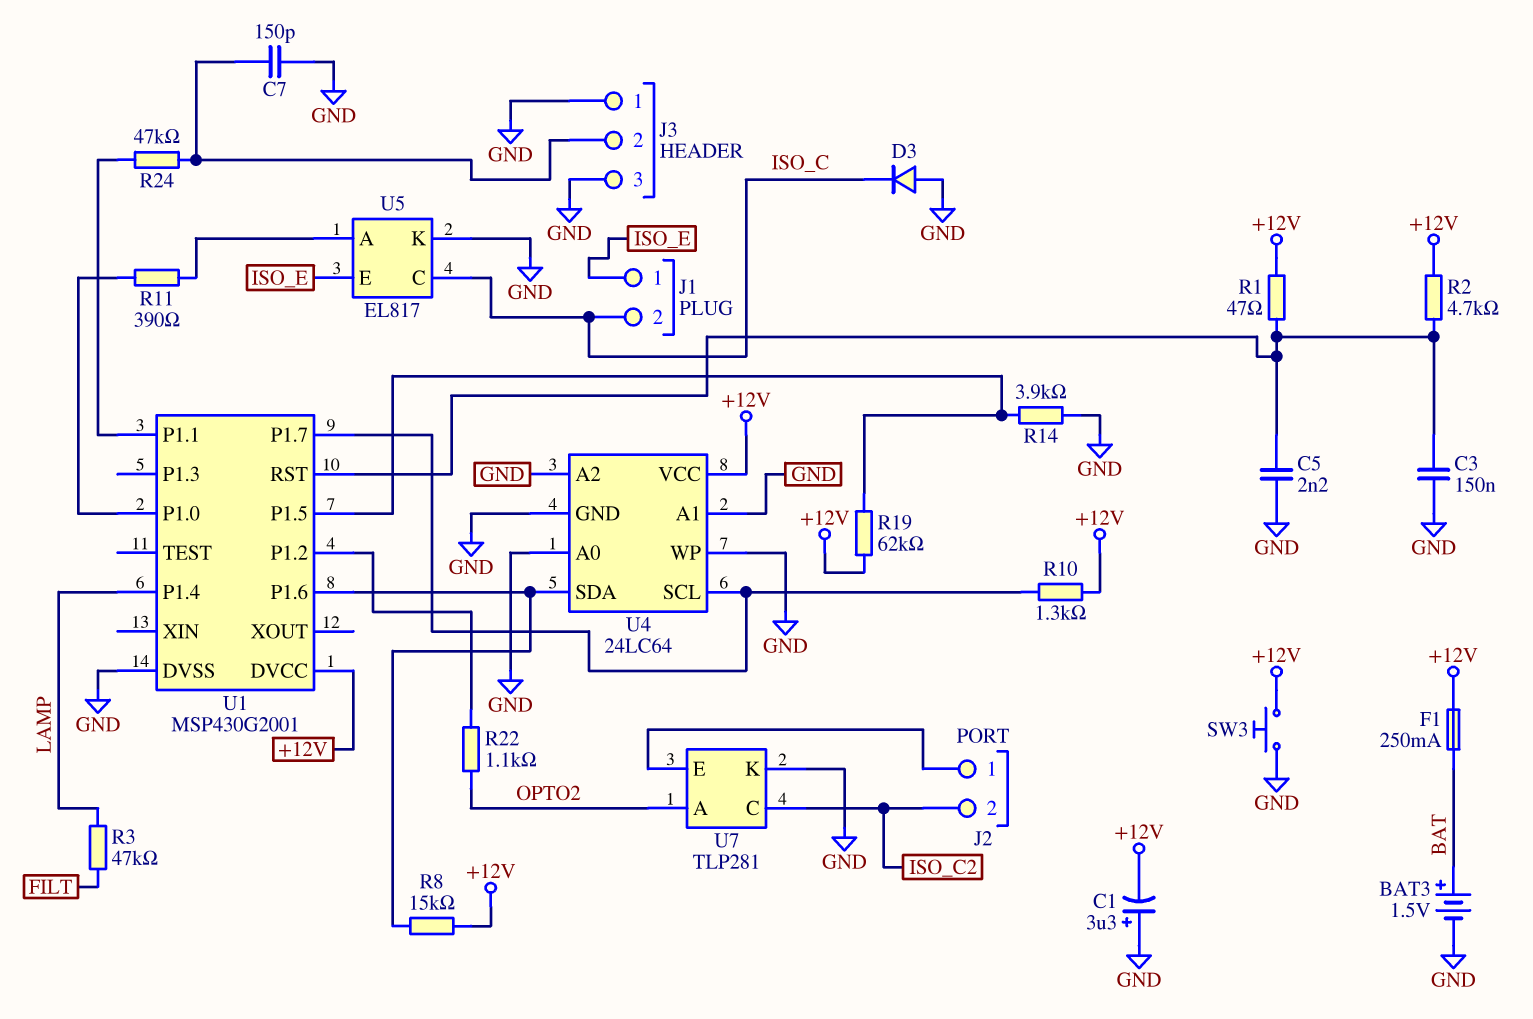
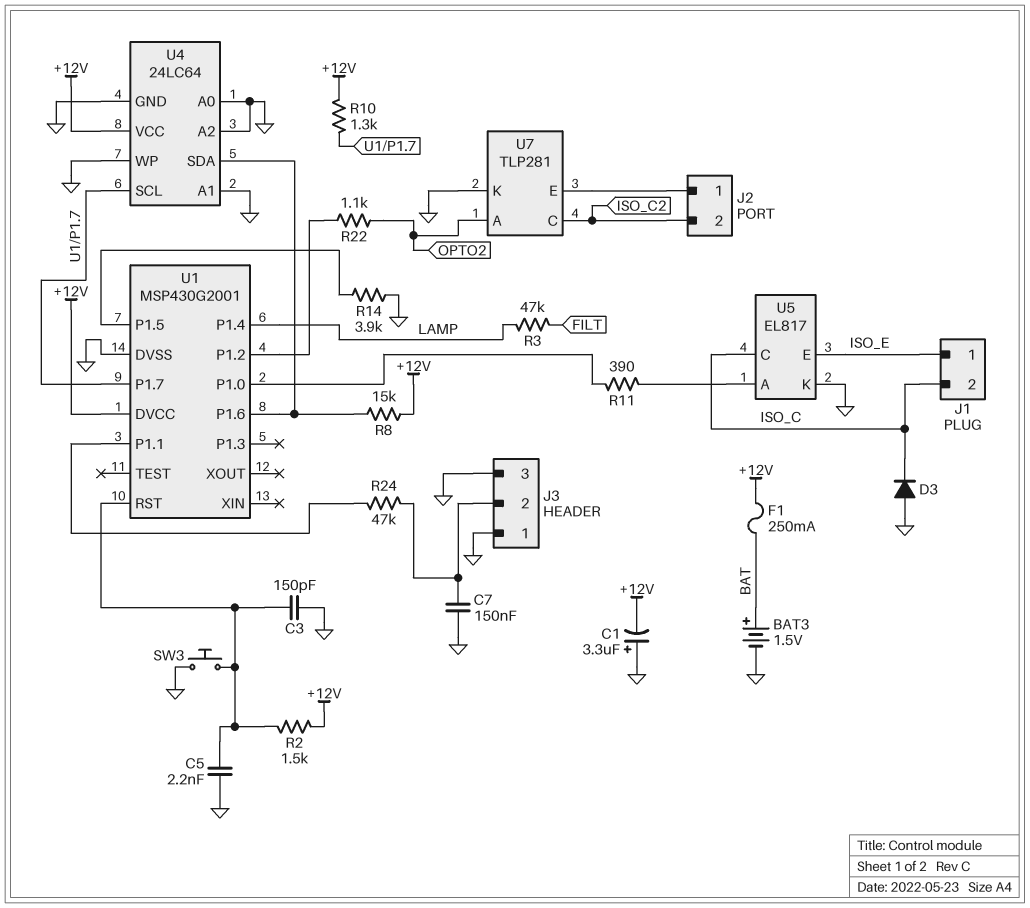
C3: 150nF (GND, U1/RST) -> 150pF (GND, U1/RST)
C7: 150pF (GND, J3/2) -> 150nF (GND, J3/2)
R1: 47 (+12V, U1/RST) -> none
R2: 4.7k (+12V, U1/RST) -> 1.5k (+12V, U1/RST)
R19: 62k (+12V, U1/P1.5) -> none
SW3: button (+12V, GND) -> button (GND, U1/RST)

